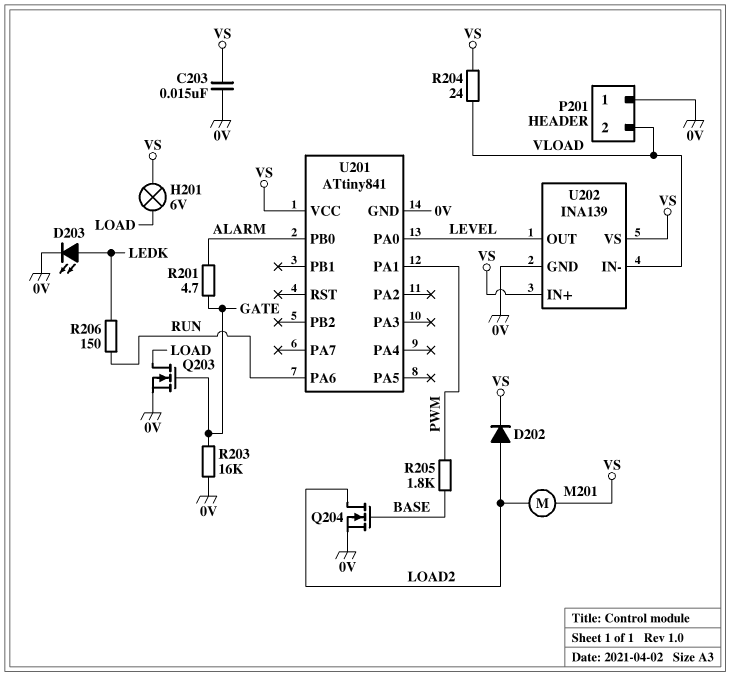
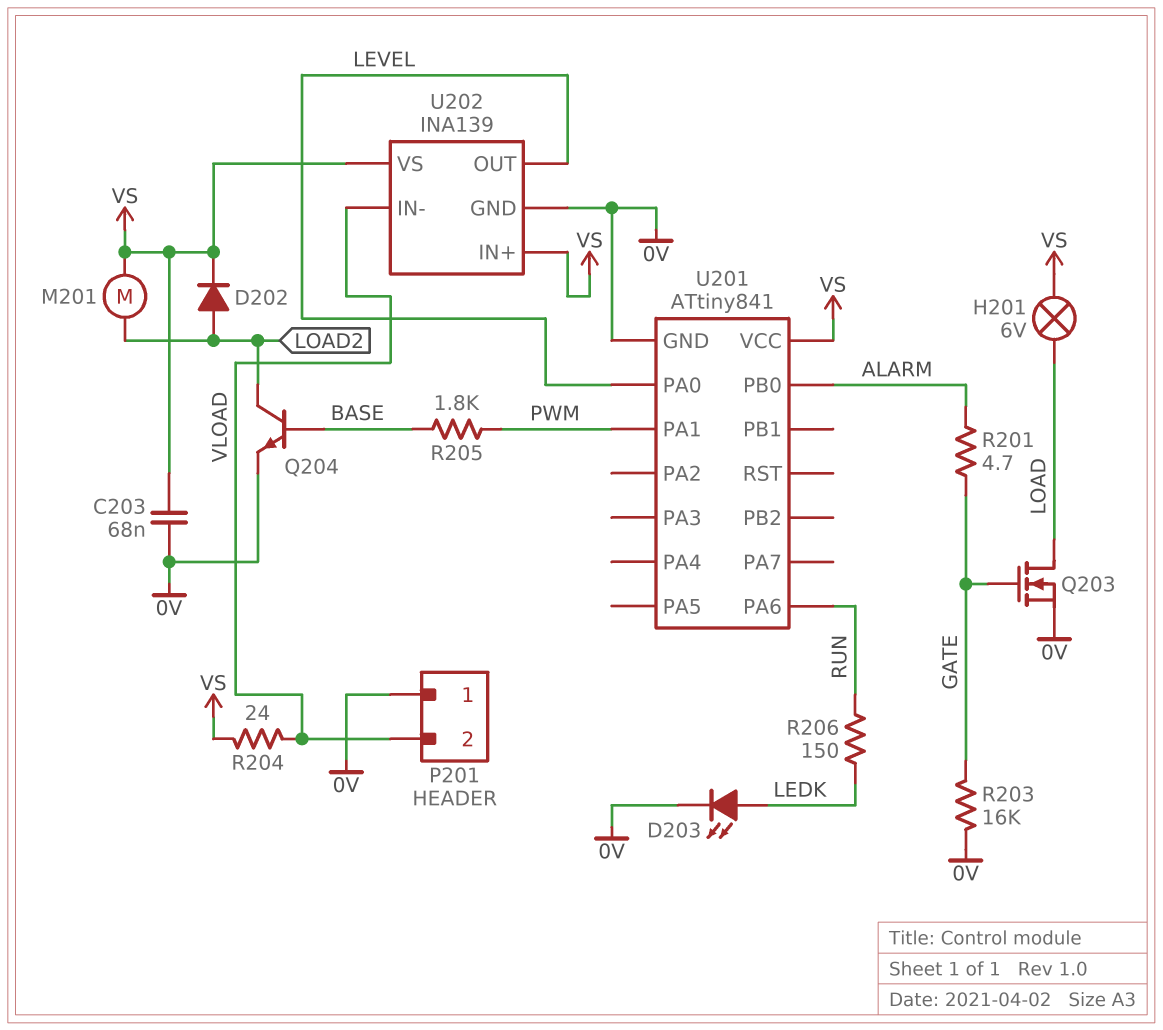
C203: 15nF (0V, VS) -> 68nF (0V, VS)
Q204: NMOS (G BASE, D LOAD2, S 0V) -> NPN (B BASE, C LOAD2, E 0V)

